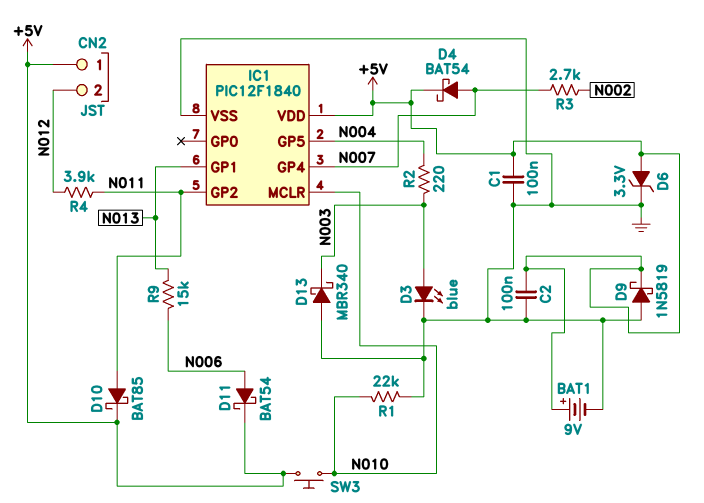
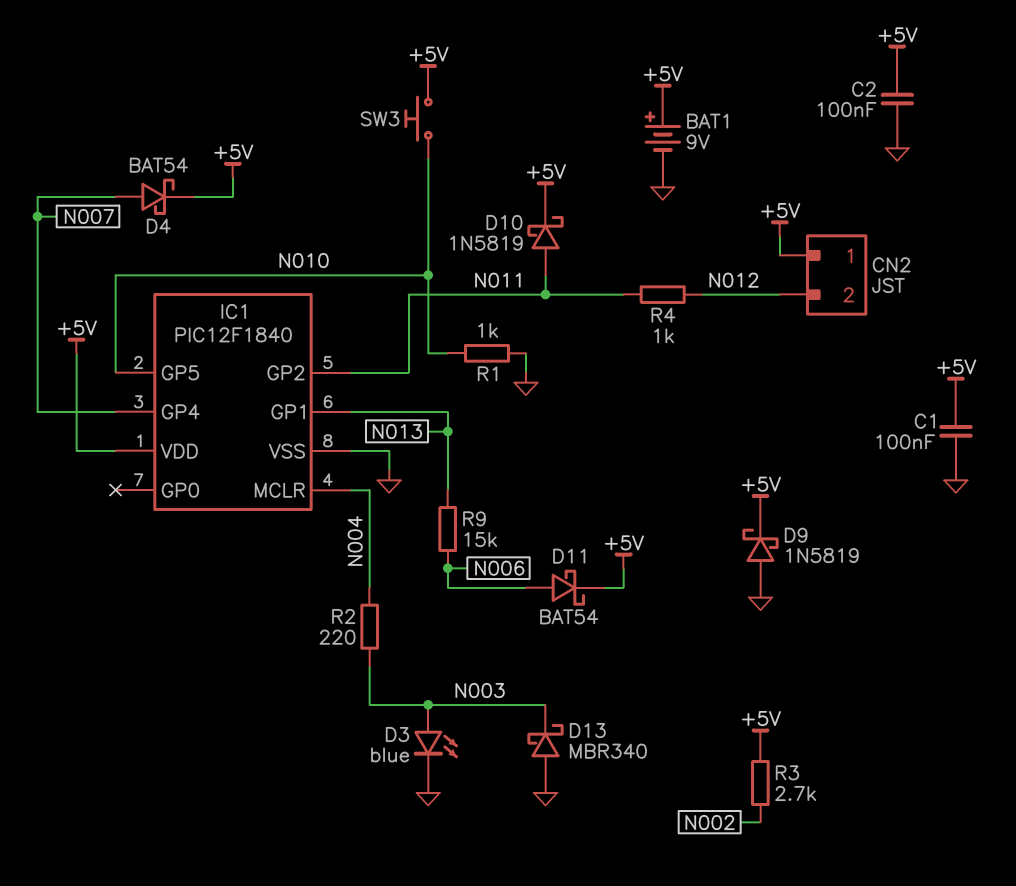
D6: zener 3.3V (A +5V, K GND) -> none
D10: schottky BAT85 (A N011, K +5V) -> schottky 1N5819 (A N011, K +5V)
IC1 pin GP5: N004 -> N010
IC1 pin MCLR: N010 -> N004
R1: 22k (GND, N010) -> 1k (GND, N010)
R3: 2.7k (N002, N007) -> 2.7k (+5V, N002)
R4: 3.9k (N011, N012) -> 1k (N011, N012)

